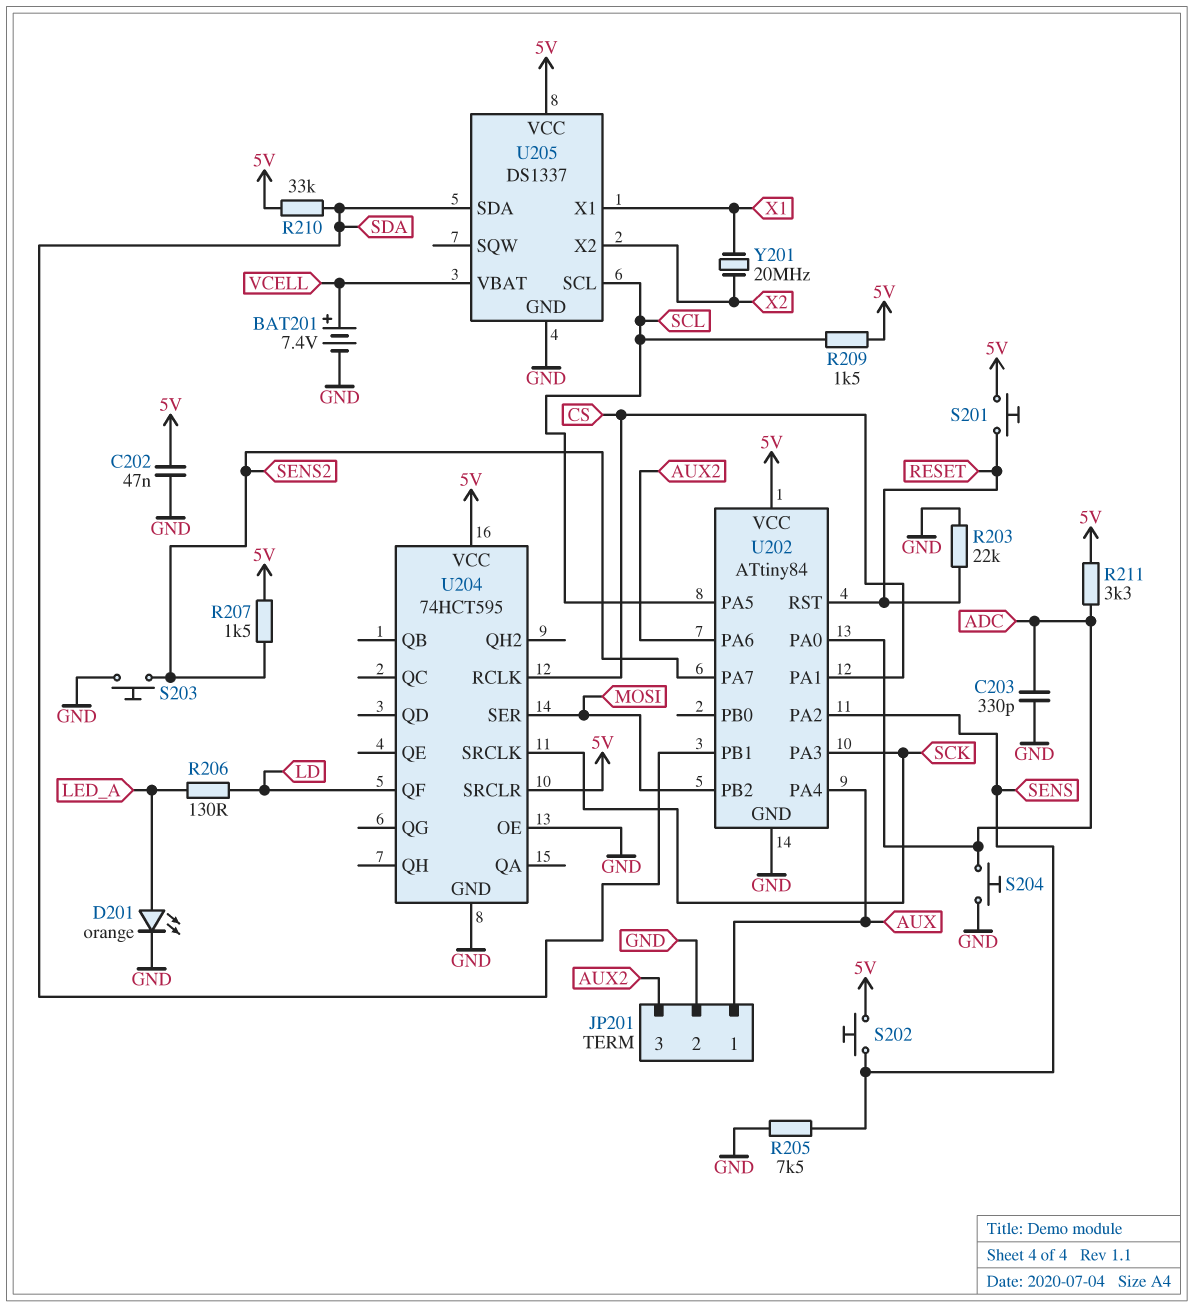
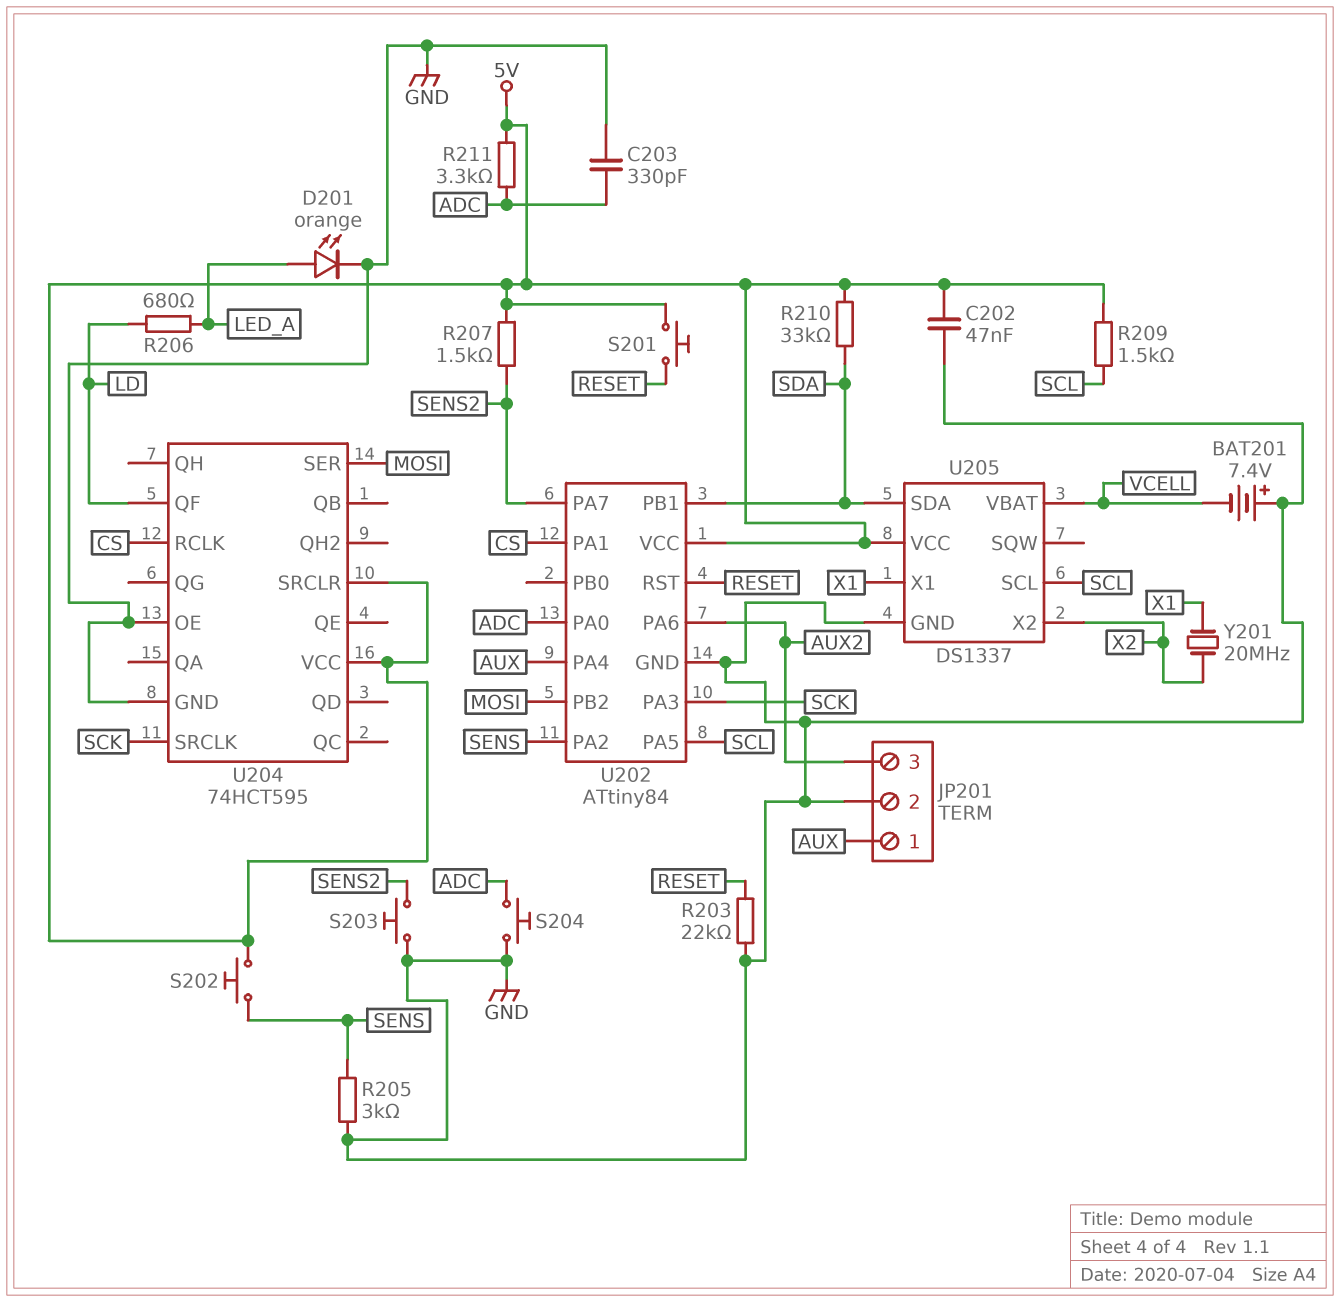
BAT201: 7.4V (plus VCELL, minus GND) -> 7.4V (plus GND, minus VCELL)
R205: 7.5k (GND, SENS) -> 3k (GND, SENS)
R206: 130 (LD, LED_A) -> 680 (LD, LED_A)

